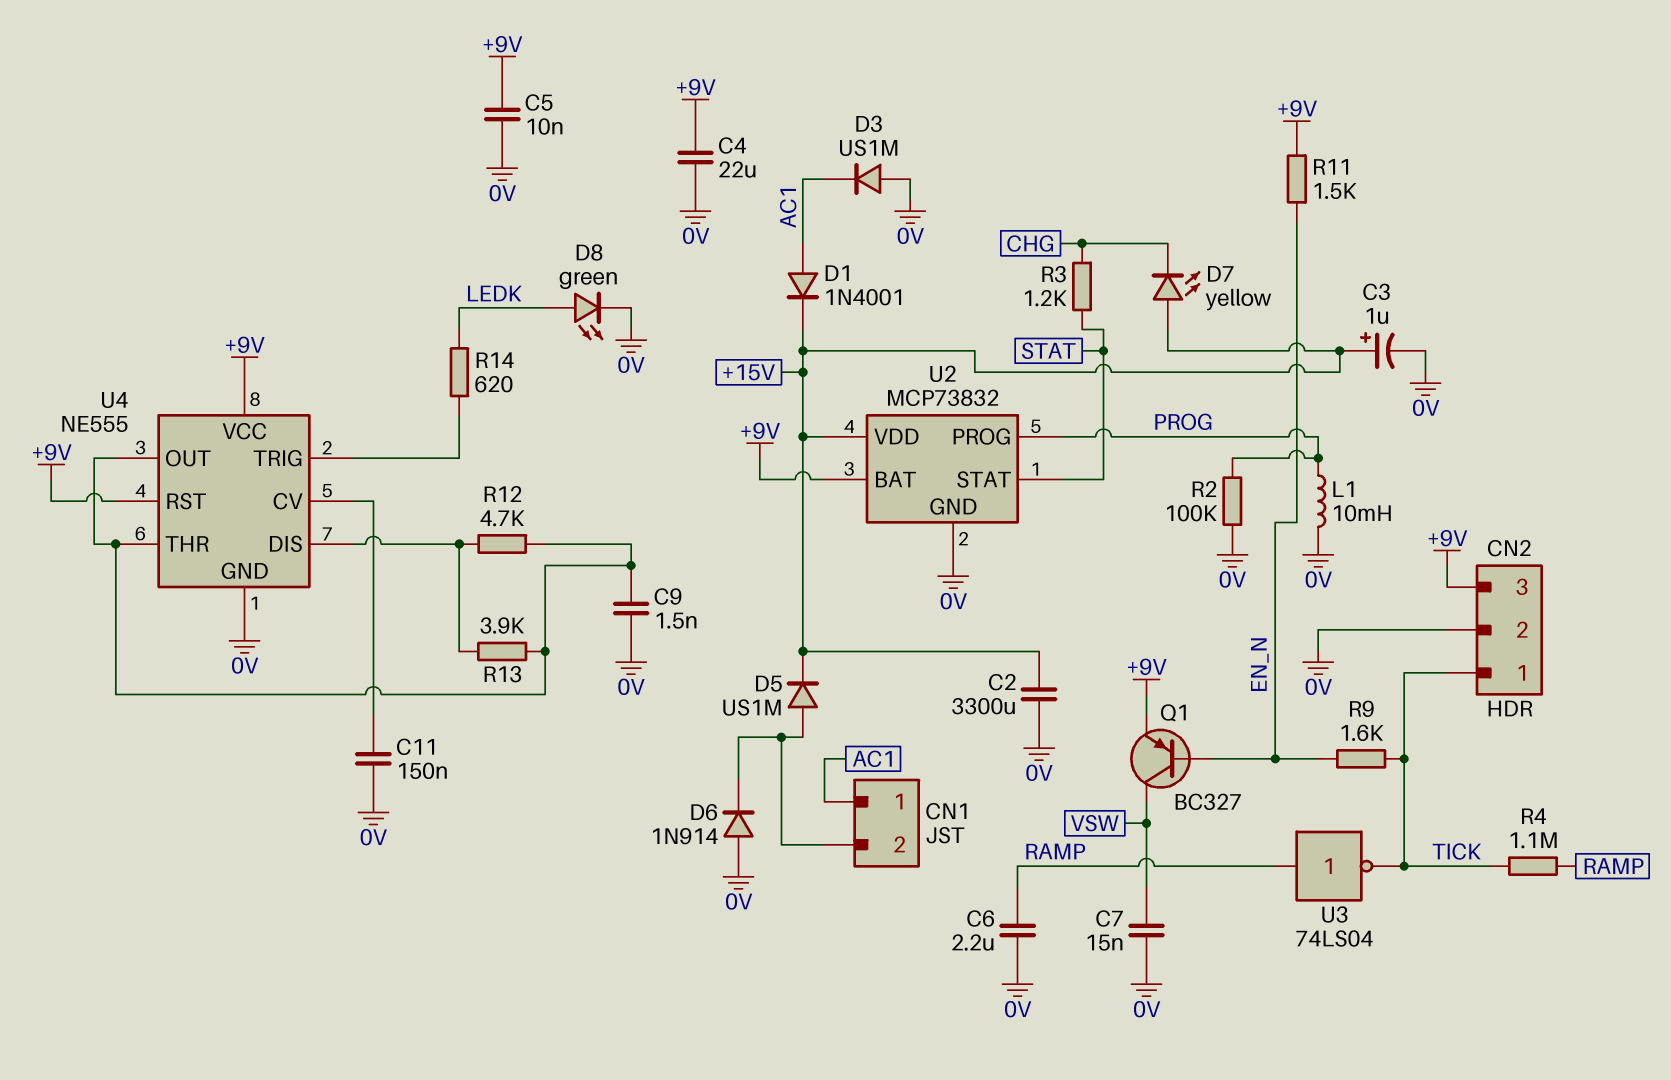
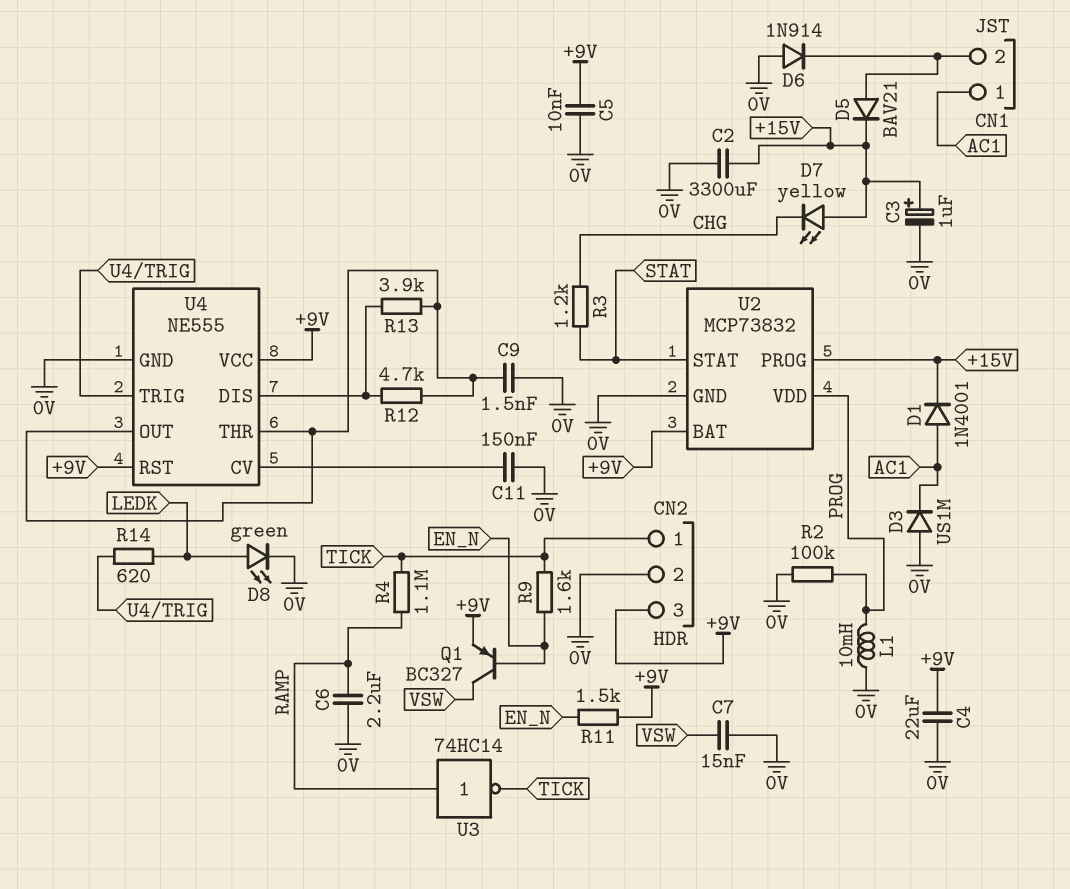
D5: diode US1M (A CN1/2, K +15V) -> diode BAV21 (A CN1/2, K +15V)
U2 pin PROG: PROG -> +15V
U2 pin VDD: +15V -> PROG
U3: NOT 74LS04 (in RAMP, out TICK) -> NOT 74HC14 (in RAMP, out TICK)

